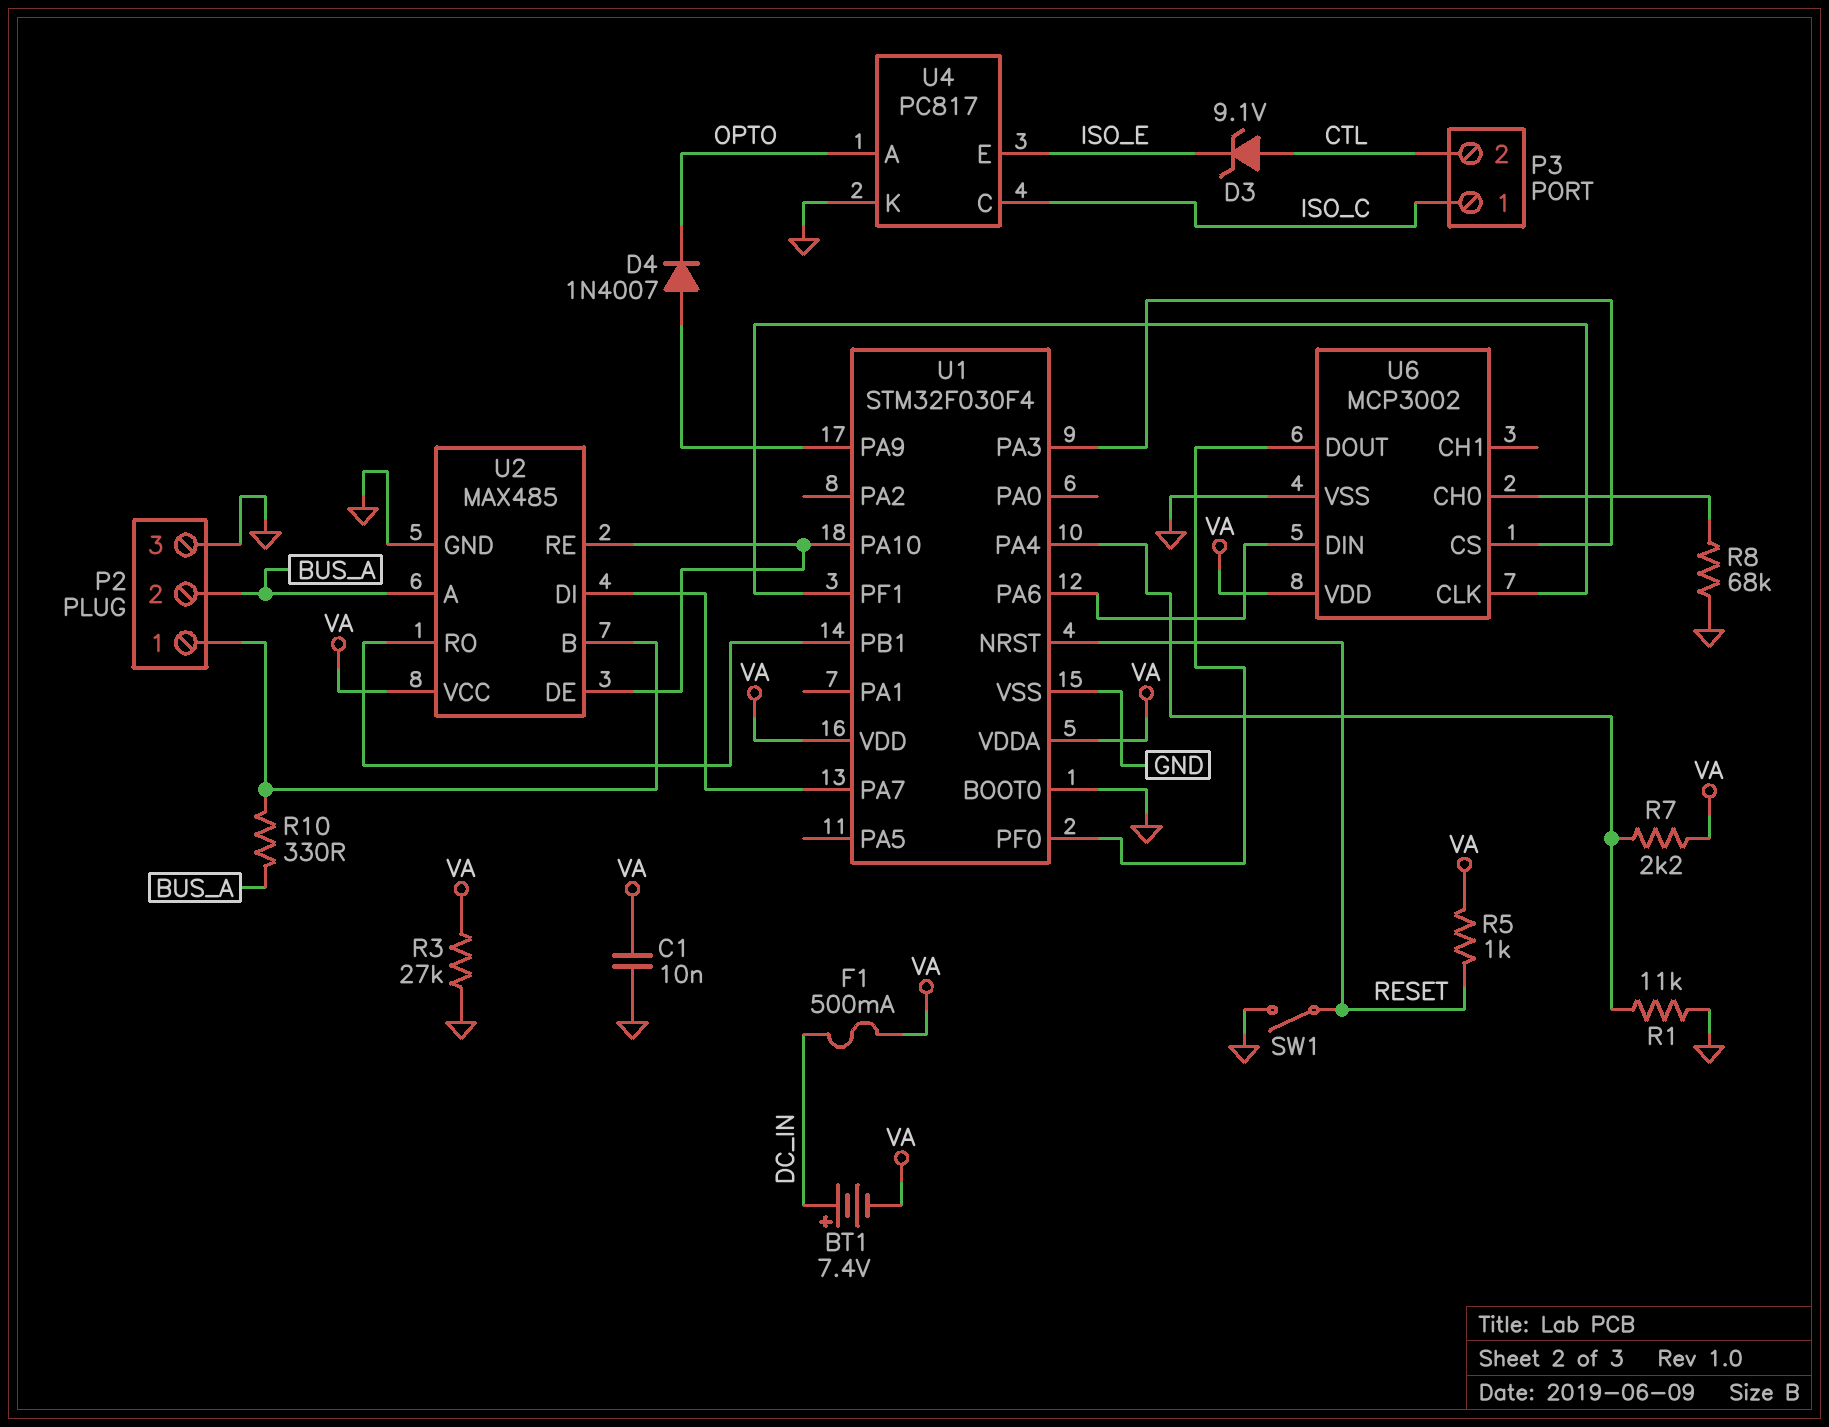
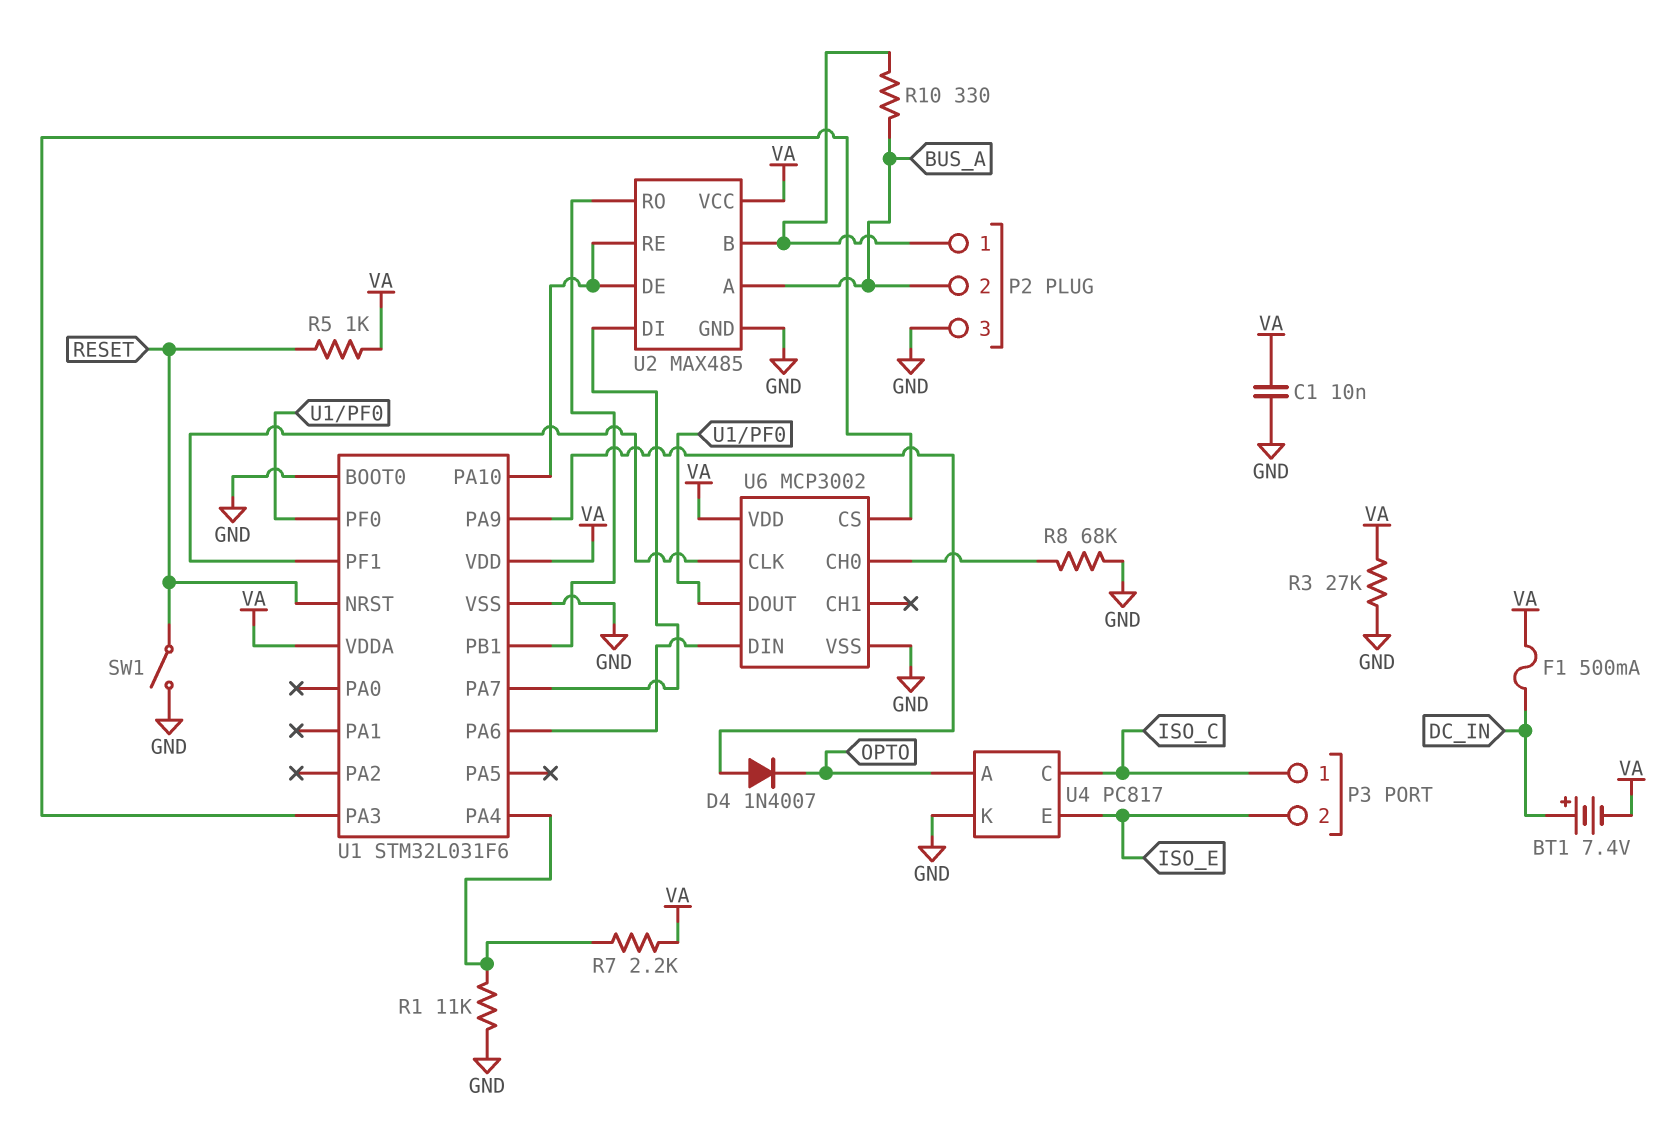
D3: zener 9.1V (A CTL, K ISO_E) -> none
P3 pin 2: CTL -> ISO_E
U1: STM32F030F4 -> STM32L031F6

